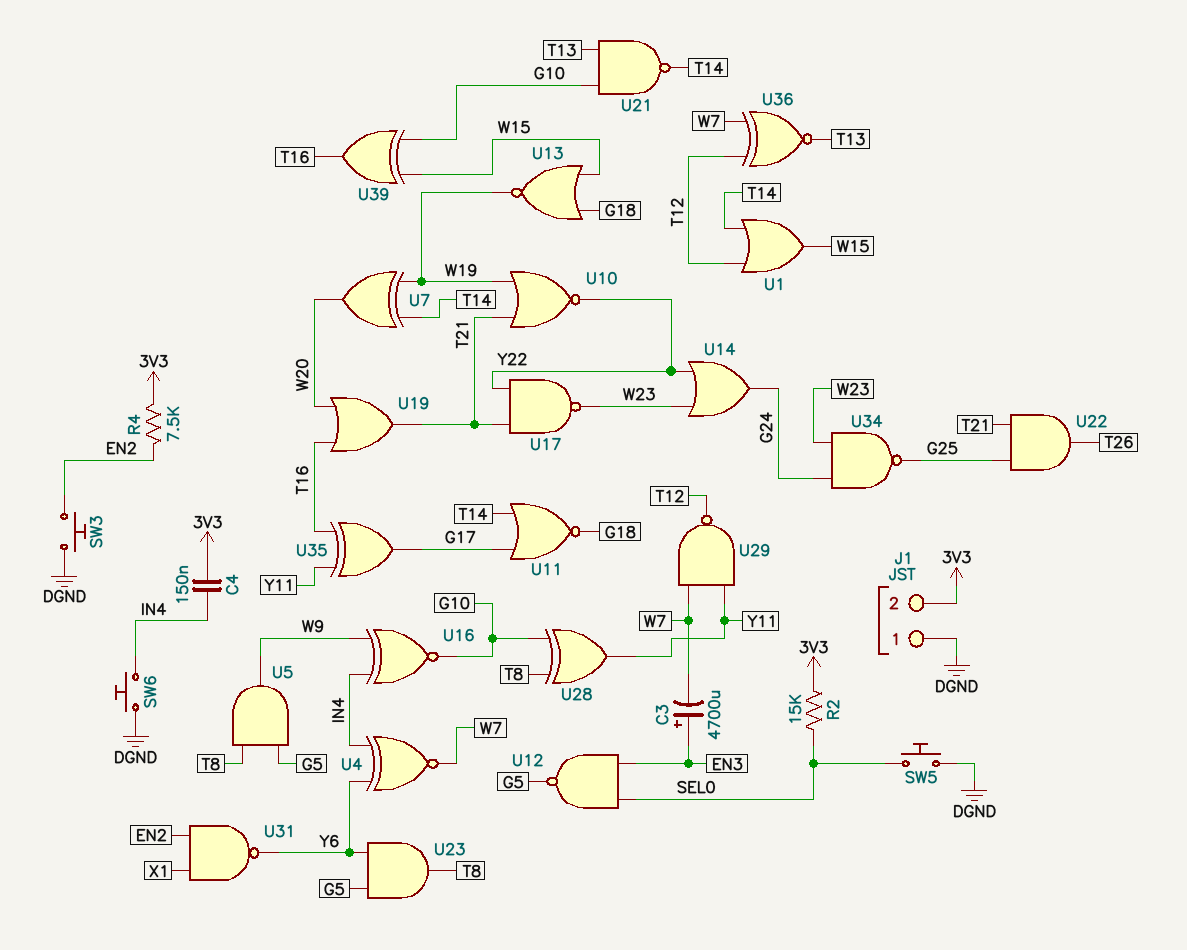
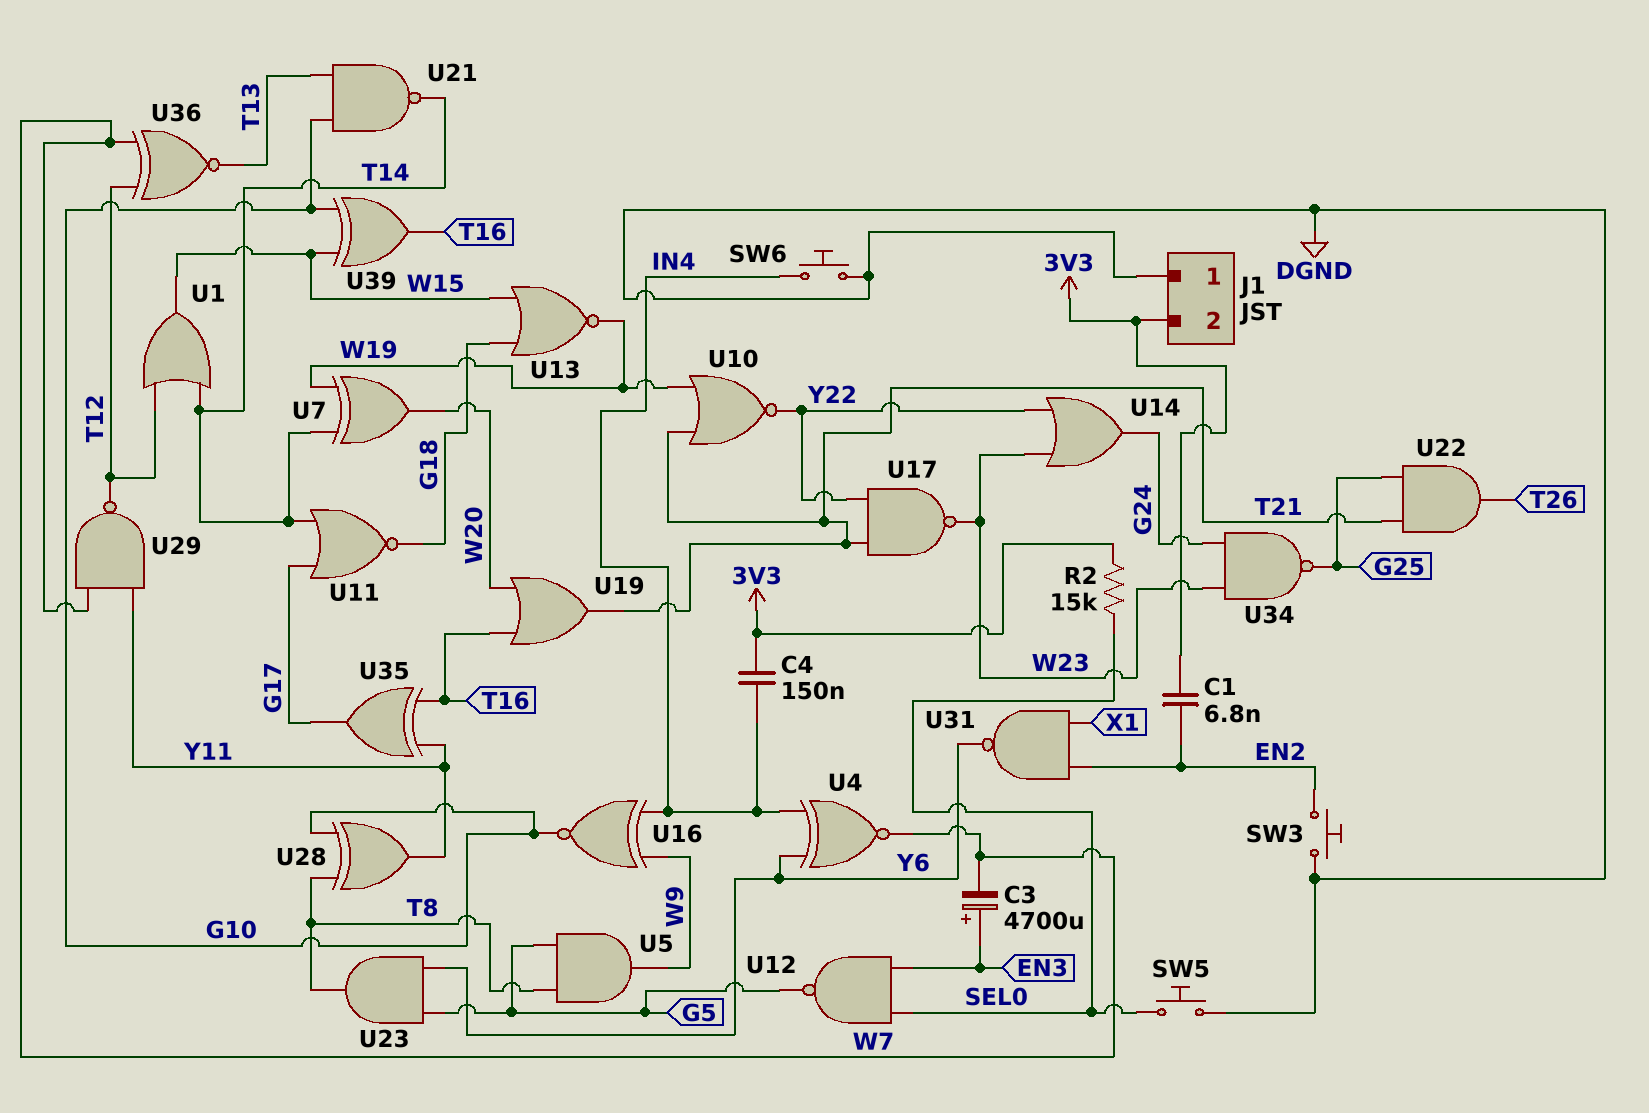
C1: none -> 6.8nF (3V3, EN2)
R4: 7.5k (3V3, EN2) -> none

